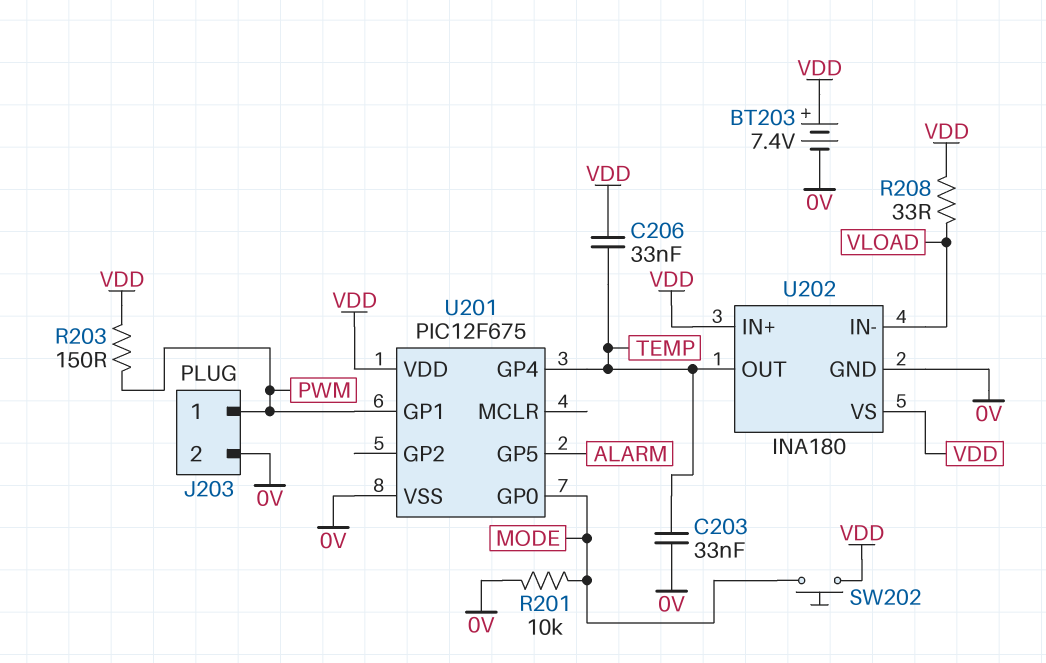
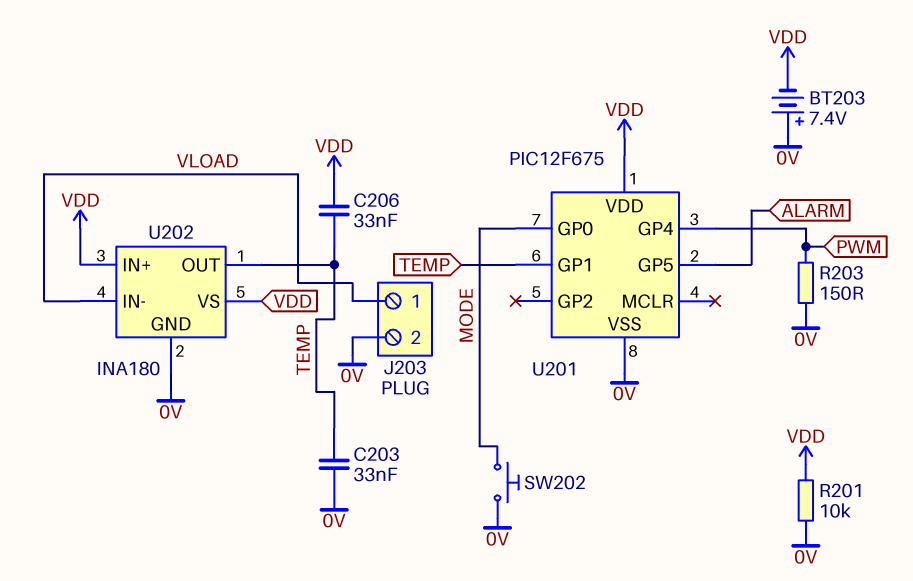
BT203: 7.4V (plus VDD, minus 0V) -> 7.4V (plus 0V, minus VDD)
J203 pin 1: PWM -> VLOAD
R201: 10k (0V, MODE) -> 10k (0V, VDD)
R203: 150 (PWM, VDD) -> 150 (0V, PWM)
R208: 33 (VDD, VLOAD) -> none
SW202: button (MODE, VDD) -> button (0V, MODE)
U201 pin GP1: PWM -> TEMP
U201 pin GP4: TEMP -> PWM

